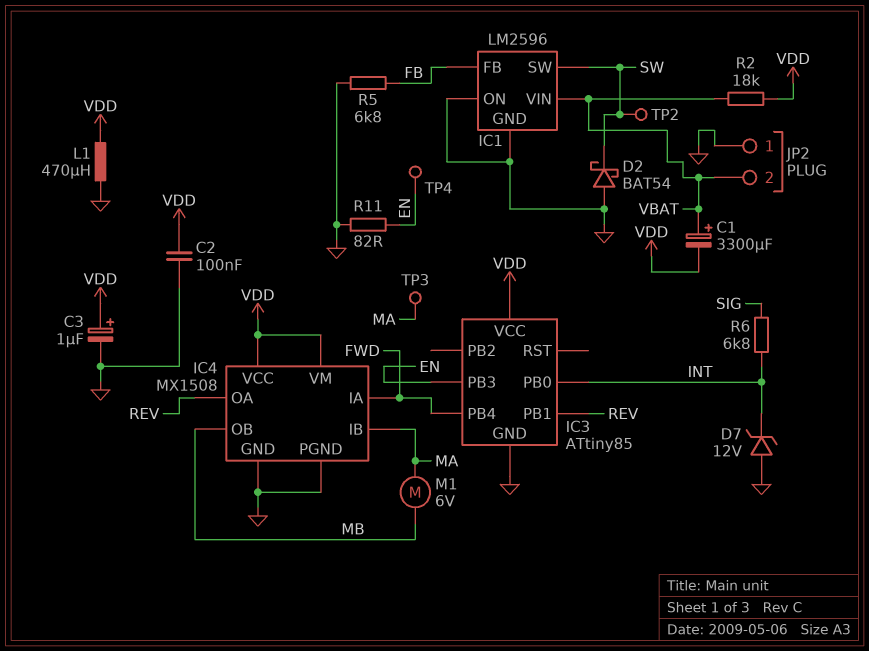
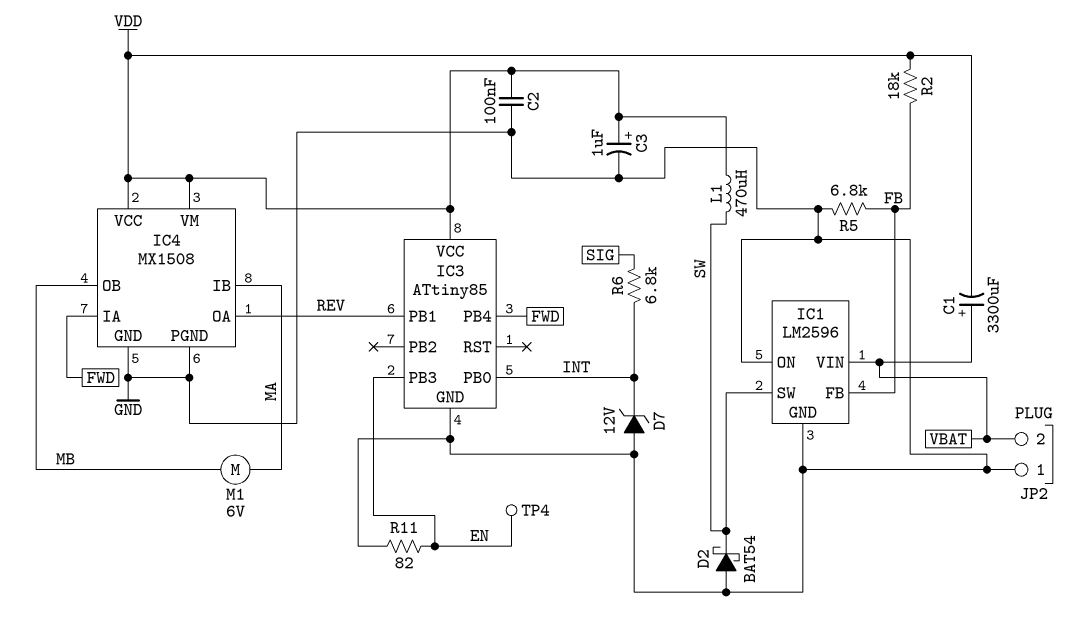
L1: 470uH (GND, VDD) -> 470uH (SW, VDD)
R2: 18k (VBAT, VDD) -> 18k (FB, VDD)
TP2: test point (SW) -> none
TP3: test point (MA) -> none

